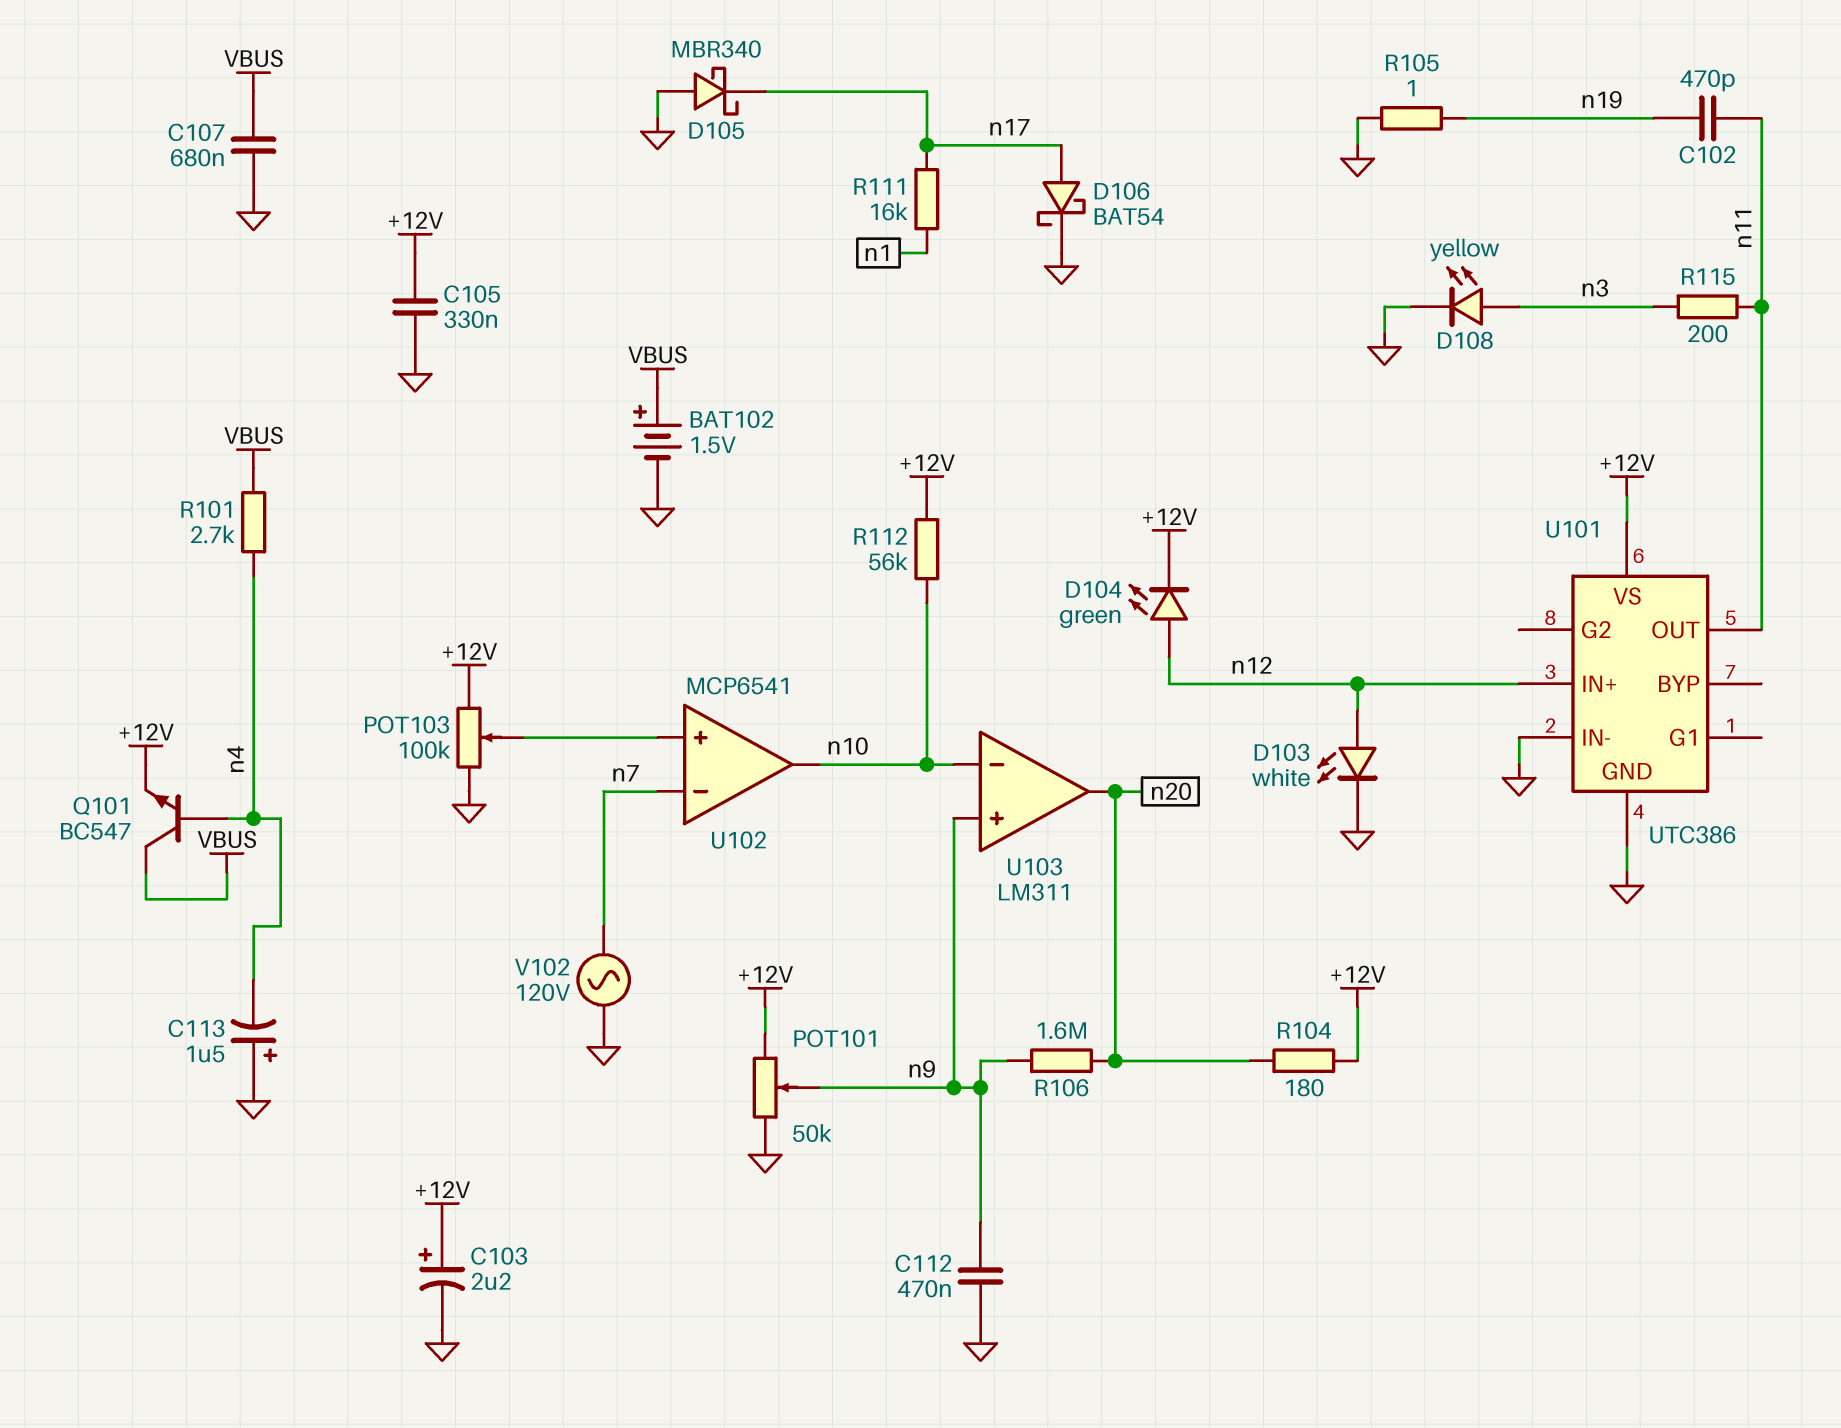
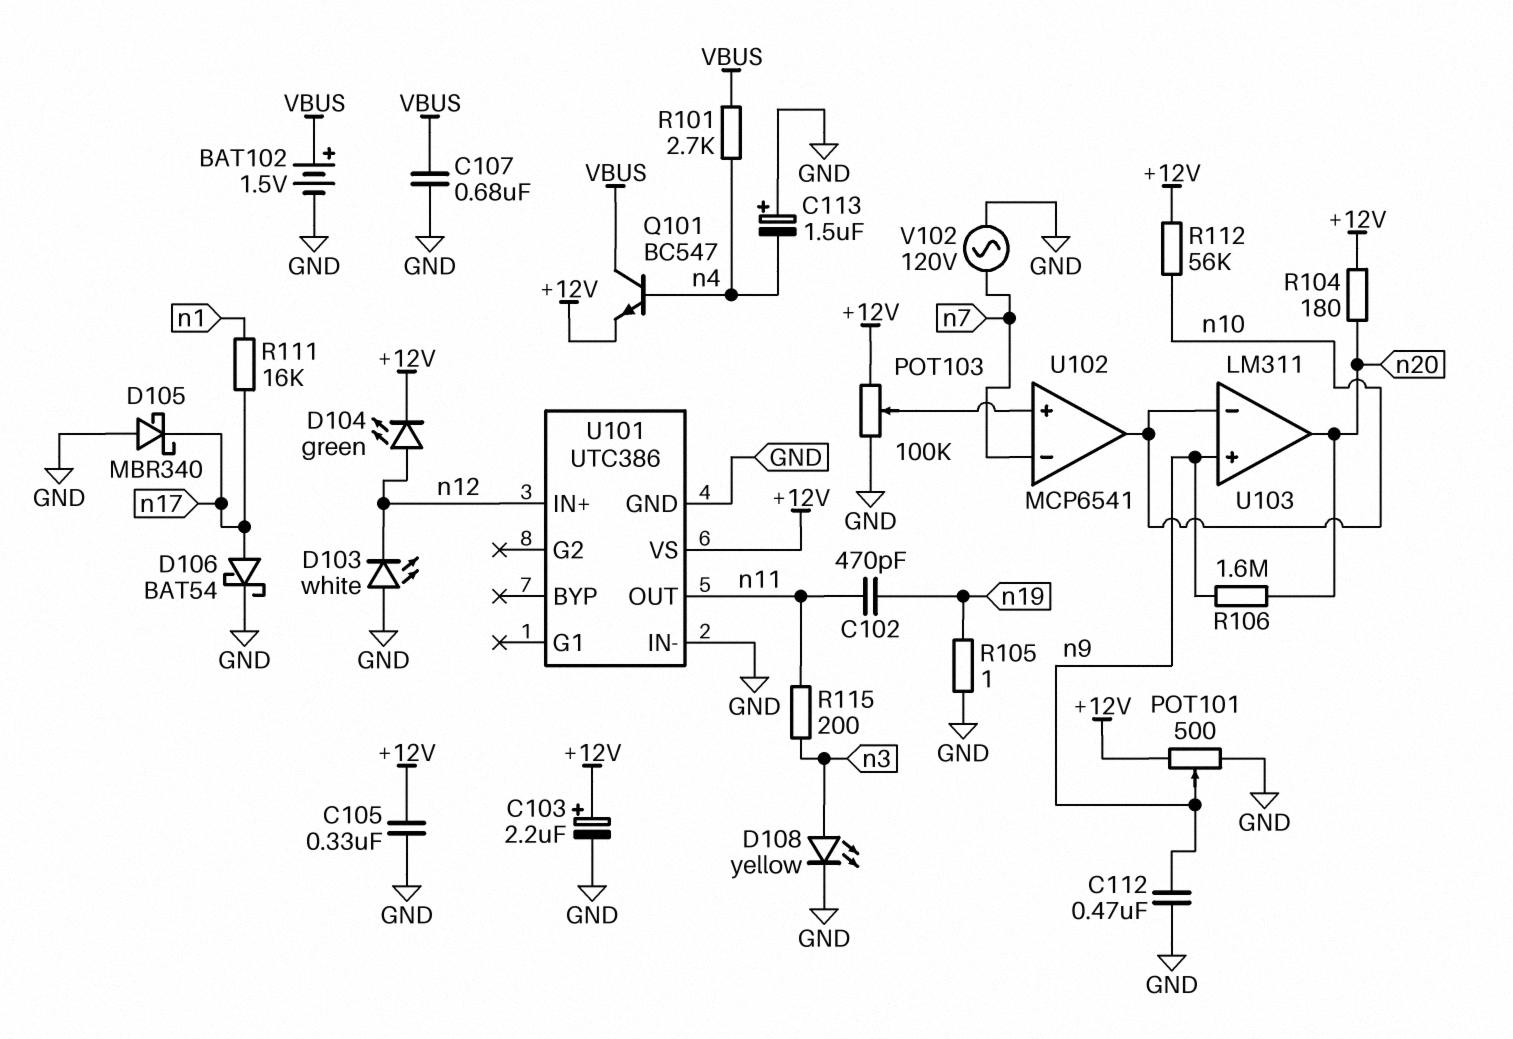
D103: LED white (A n12, K GND) -> LED white (A GND, K n12)
POT101: 50k (+12V, GND, wiper n9) -> 500 (+12V, GND, wiper n9)

